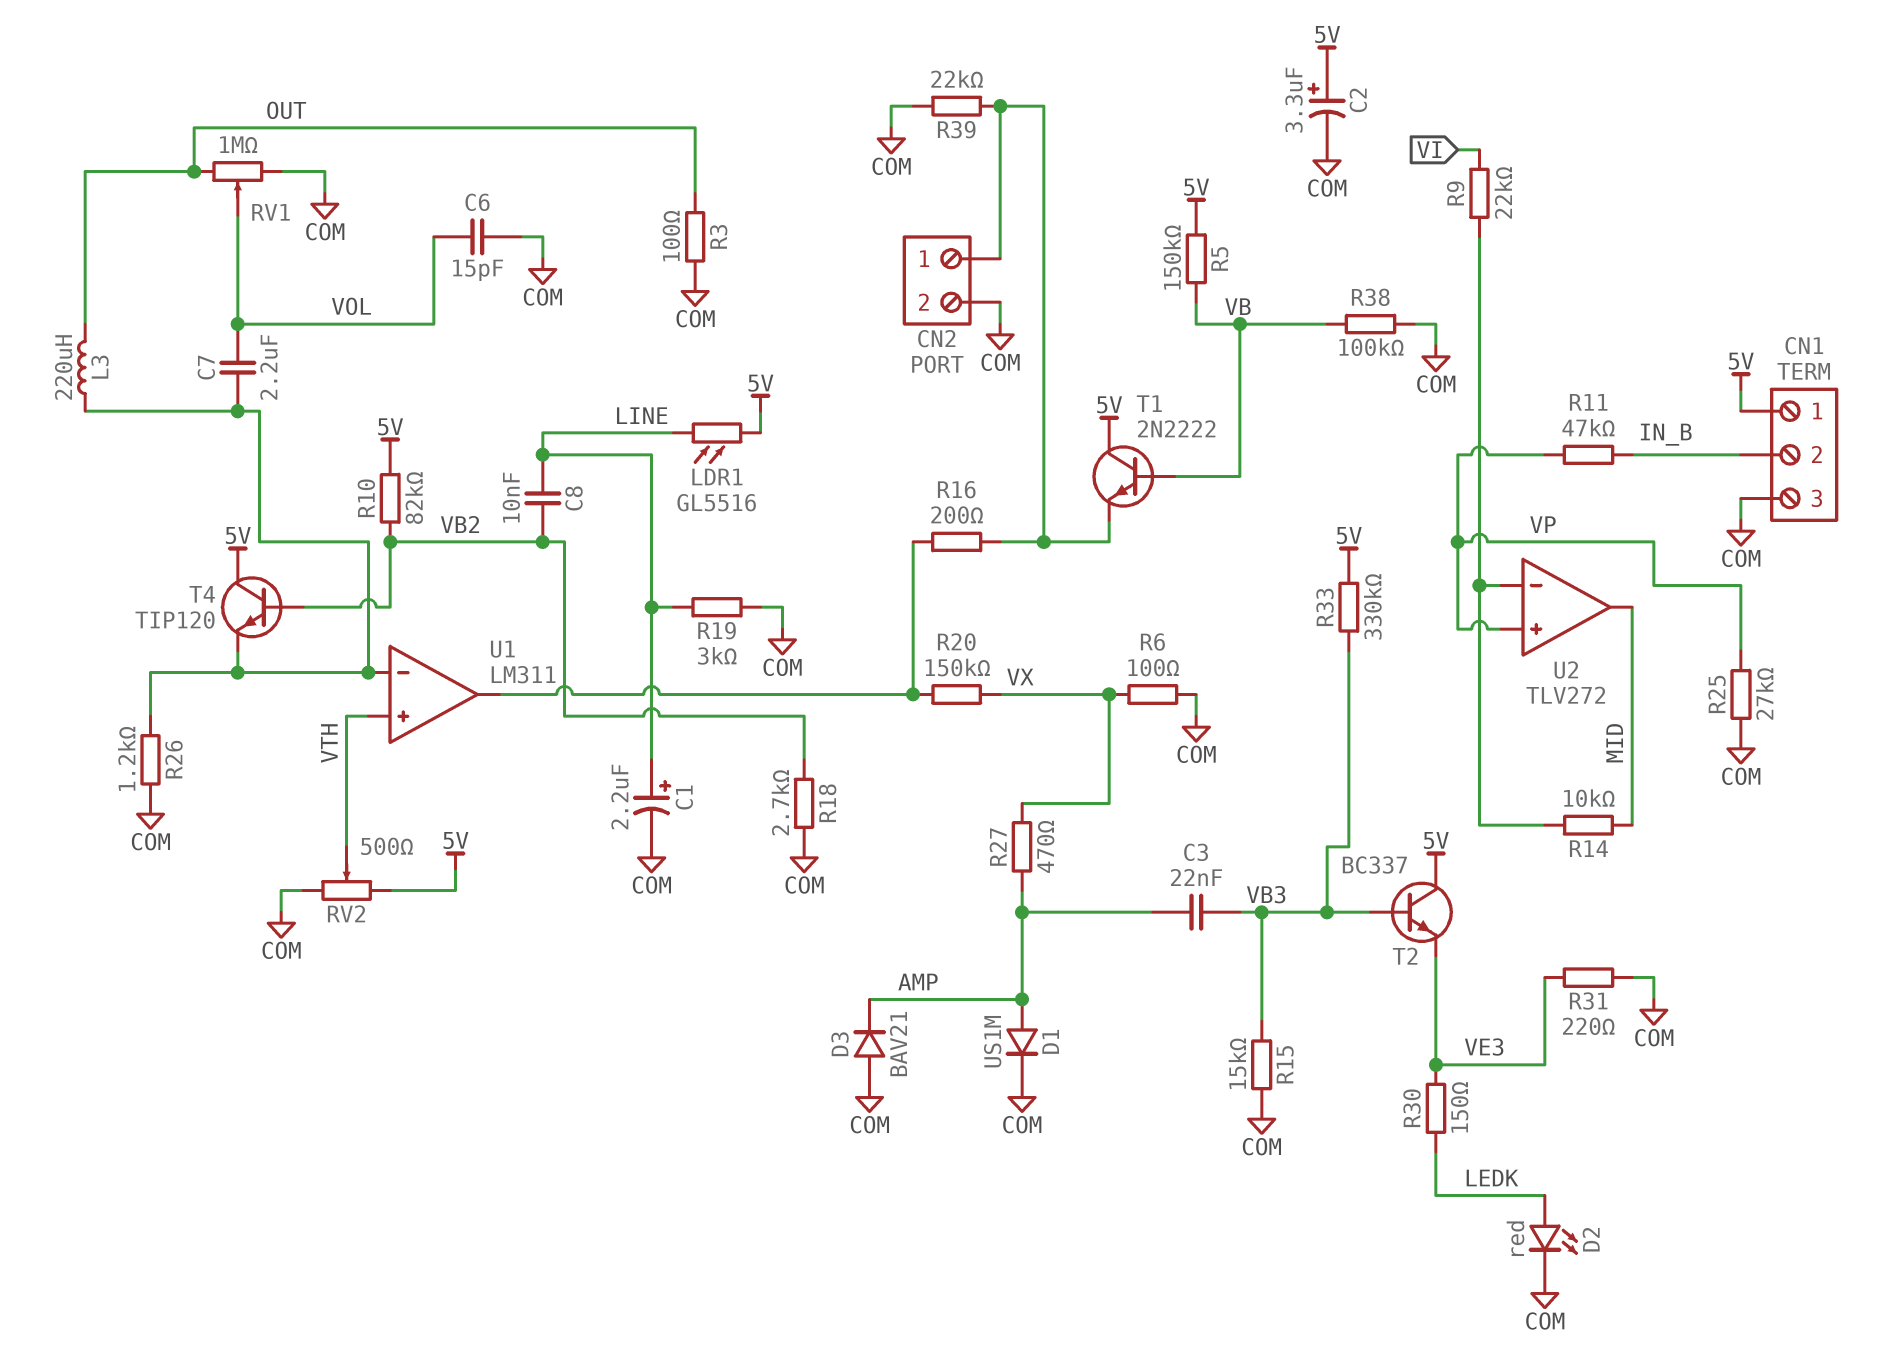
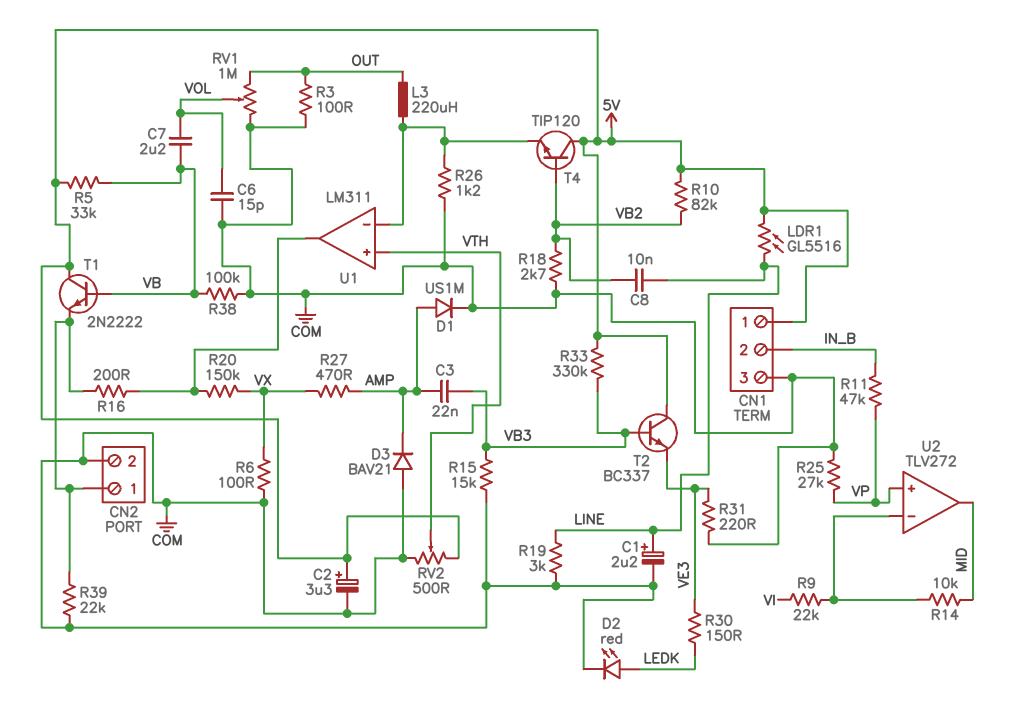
C7: 2.2uF (U1/in-, VOL) -> 2.2uF (VB, VOL)
R5: 150k (5V, VB) -> 33k (5V, VB)

